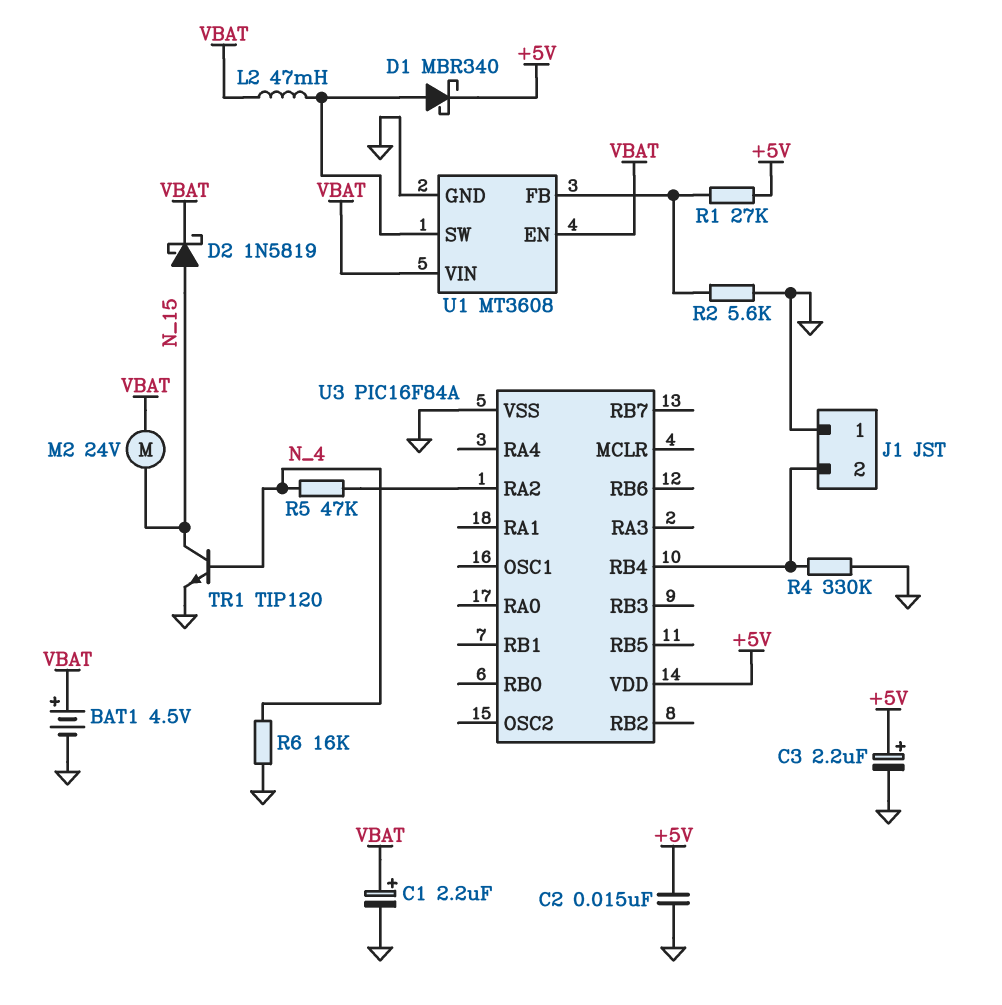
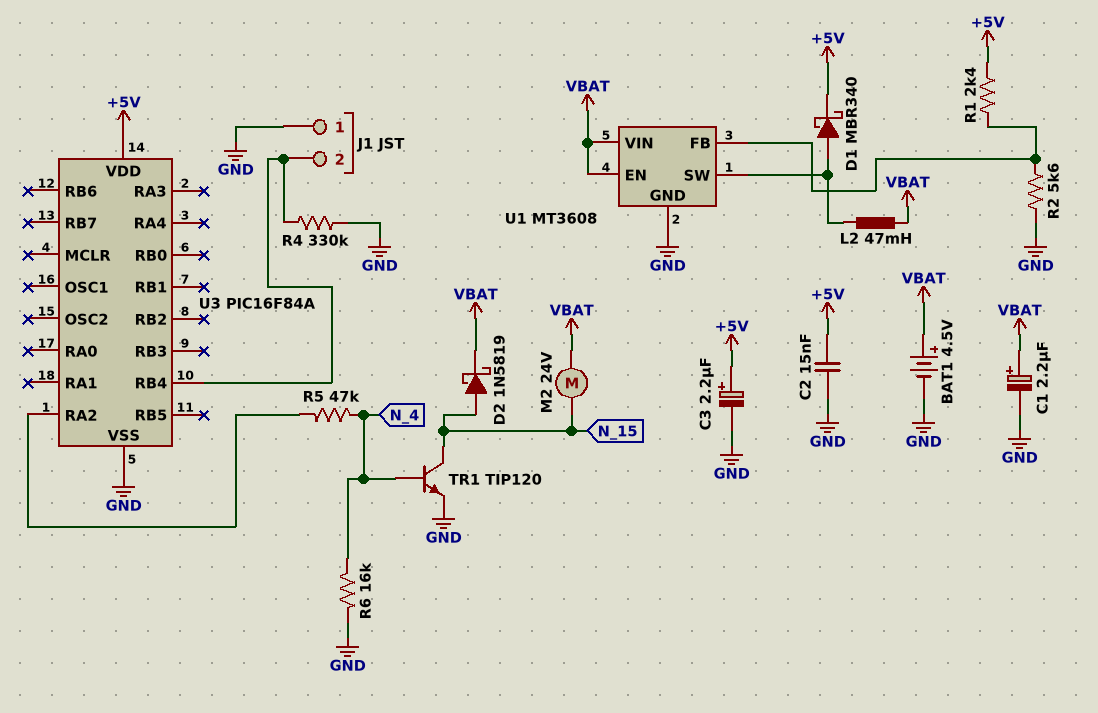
R1: 27k (+5V, U1/FB) -> 2.4k (+5V, U1/FB)

